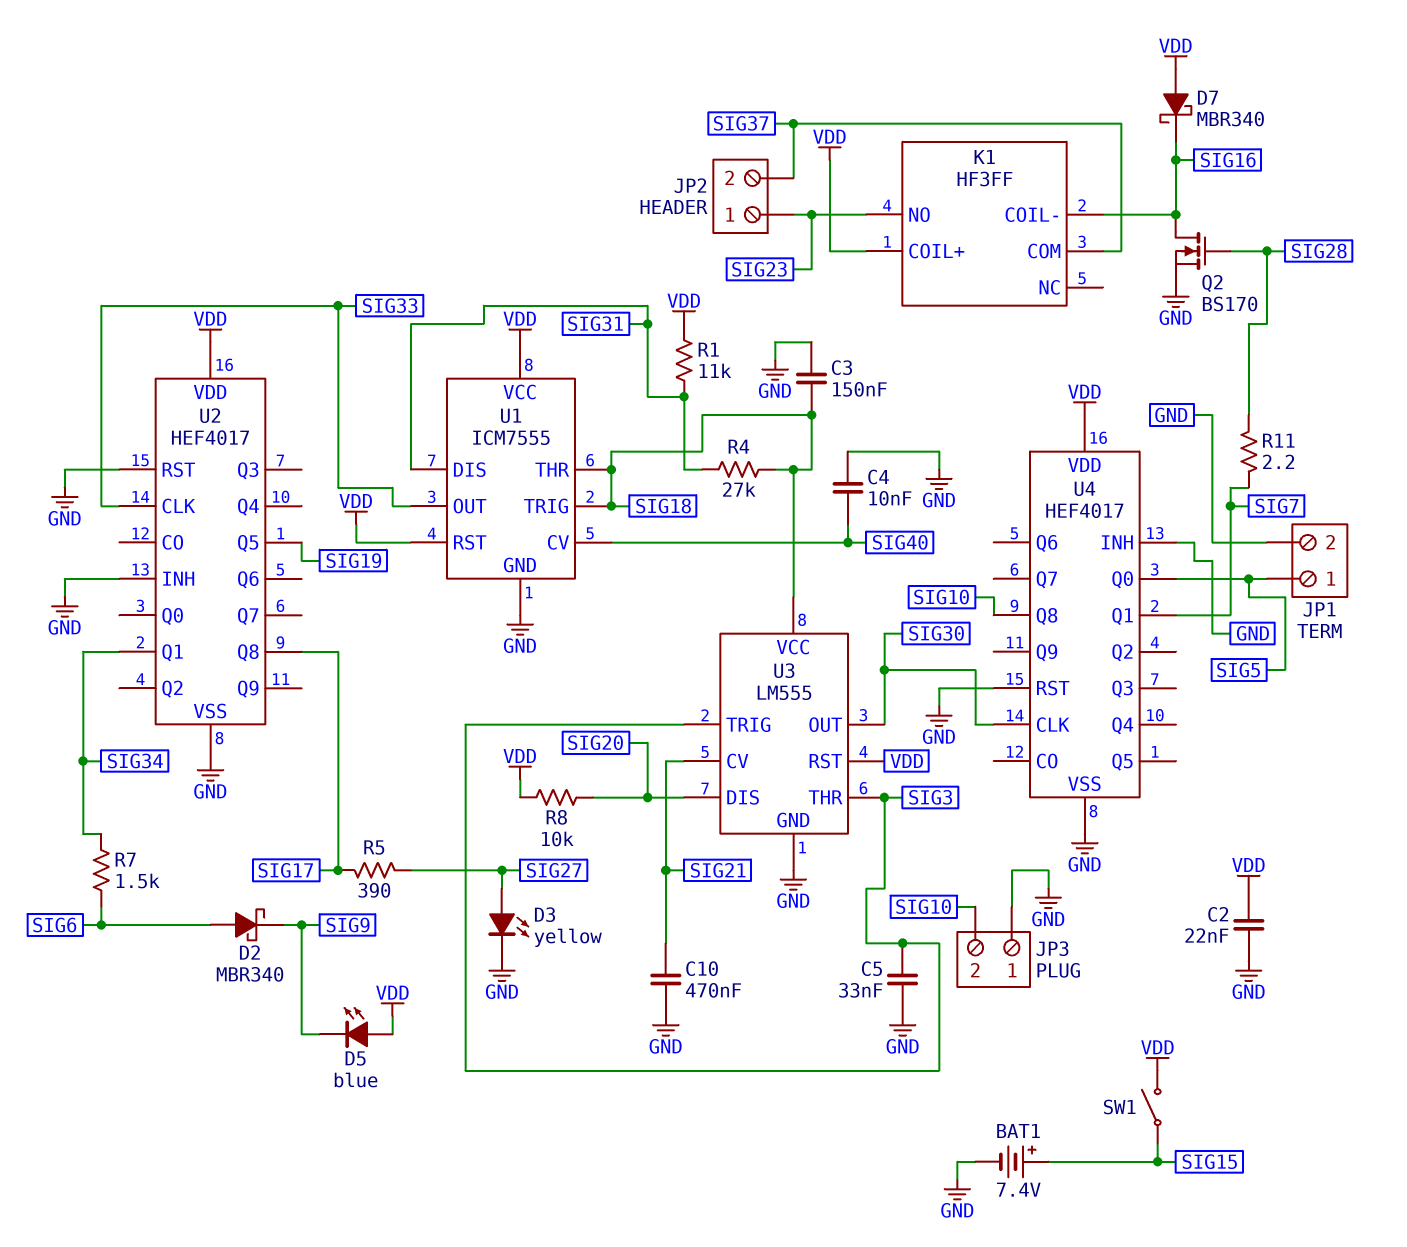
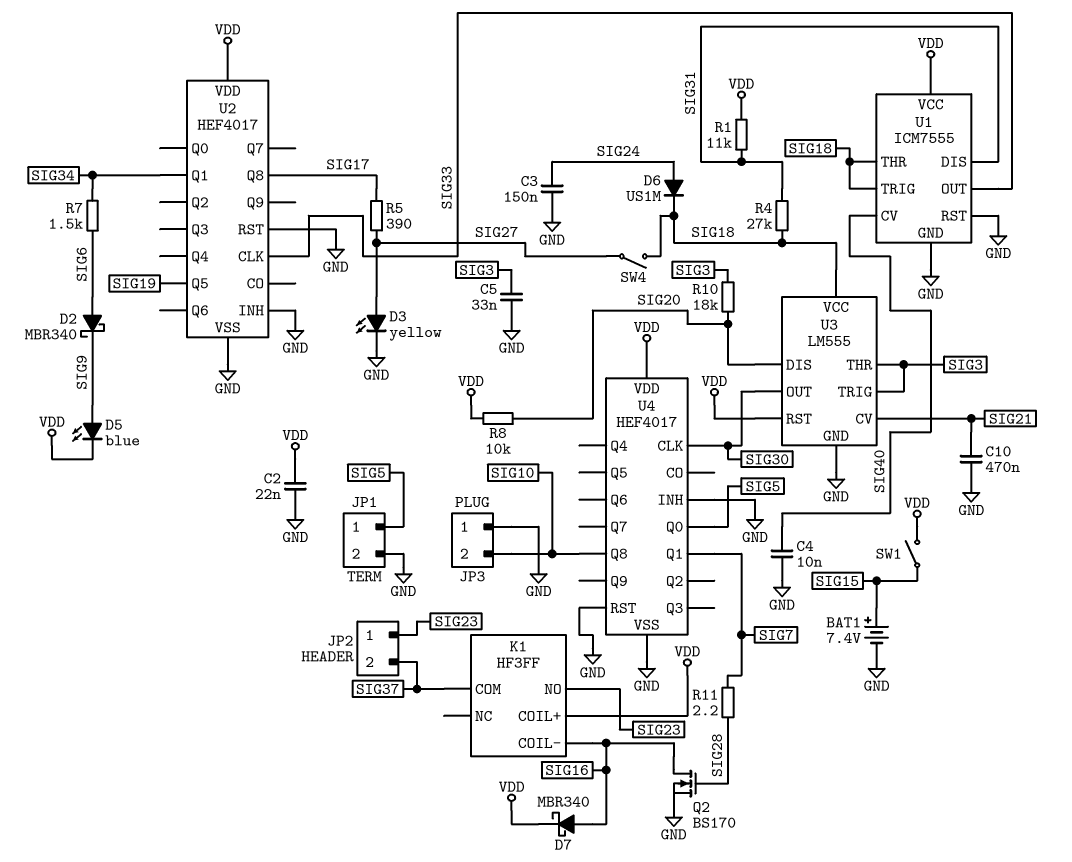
C3: 150nF (GND, SIG18) -> 150nF (GND, SIG24)
D5: LED blue (A VDD, K SIG9) -> LED blue (A SIG9, K VDD)
D6: none -> diode US1M (A SIG24, K SIG18)
D7: schottky MBR340 (A VDD, K SIG16) -> schottky MBR340 (A SIG16, K VDD)
R10: none -> 18k (SIG3, SIG20)
SW4: none -> switch (SIG18, SIG27)
U1 pin RST: VDD -> GND

